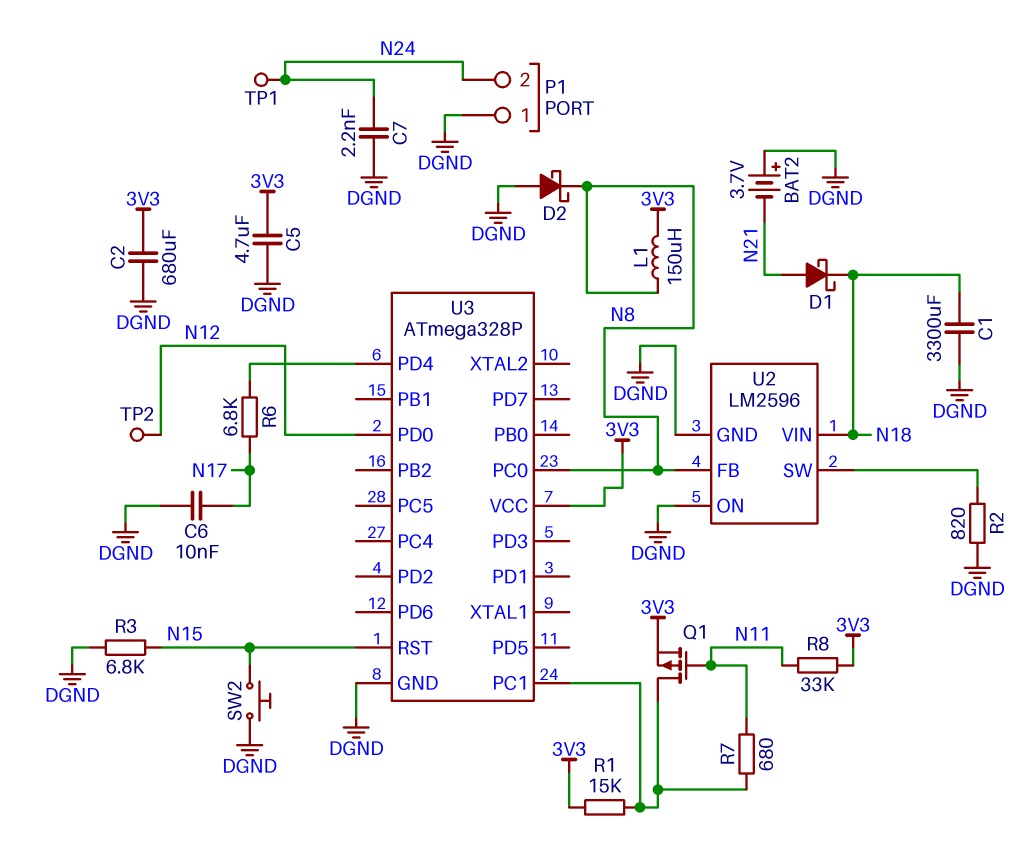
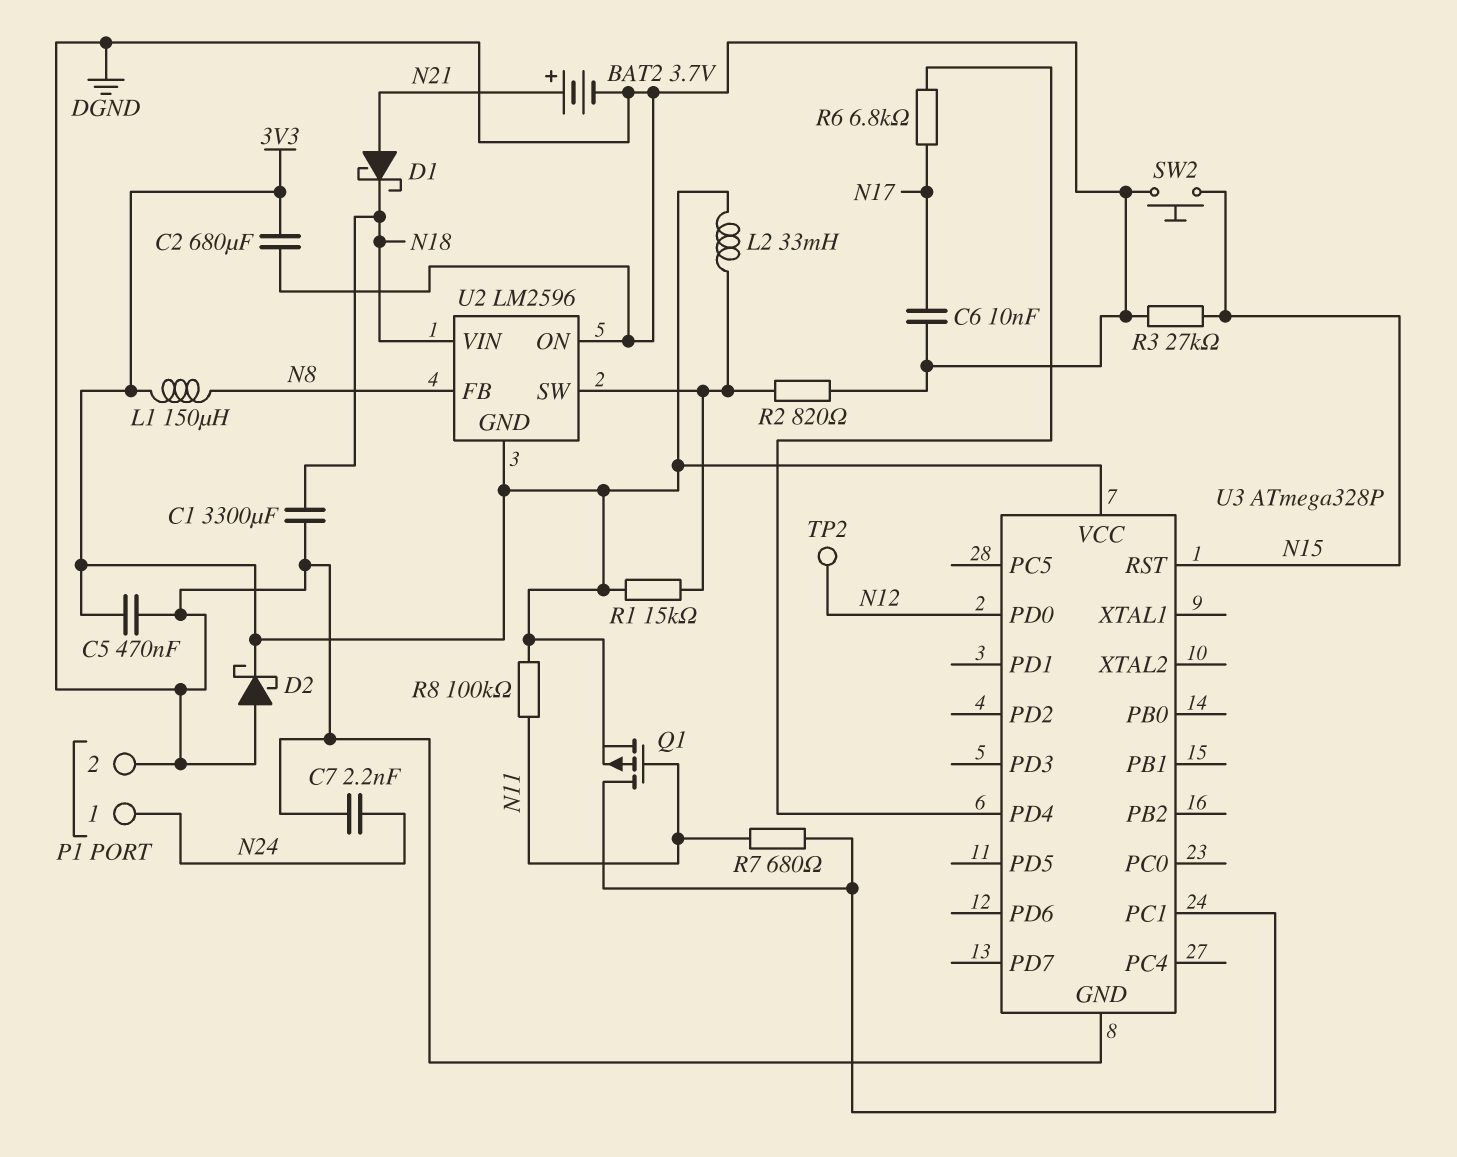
BAT2: 3.7V (plus DGND, minus N21) -> 3.7V (plus N21, minus DGND)
C5: 4.7uF (3V3, DGND) -> 470nF (3V3, DGND)
D2: schottky (A DGND, K N8) -> schottky (A DGND, K 3V3)
L2: none -> 33mH (3V3, U2/SW)
P1 pin 1: DGND -> N24
P1 pin 2: N24 -> DGND
R1: 15k (3V3, U3/PC1) -> 15k (3V3, U2/SW)
R3: 6.8k (DGND, N15) -> 27k (DGND, N15)
R8: 33k (3V3, N11) -> 100k (3V3, N11)
TP1: test point (N24) -> none
U2 pin GND: DGND -> 3V3
U3 pin PC0: N8 -> none

